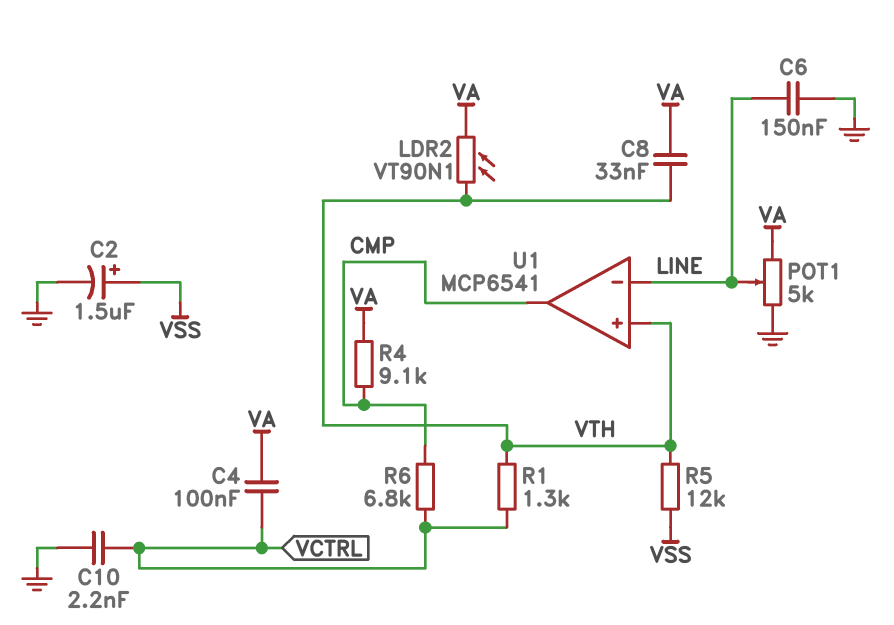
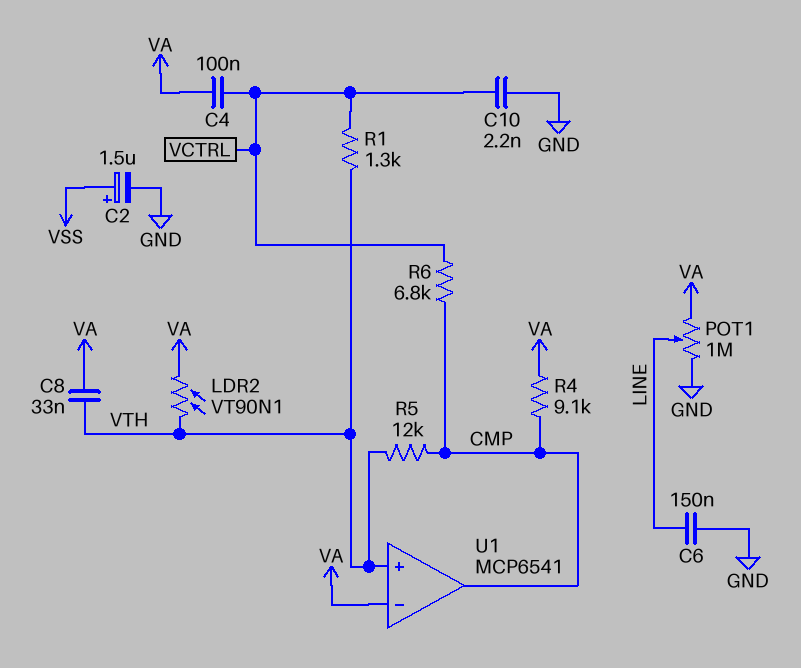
POT1: 5k (GND, VA, wiper LINE) -> 1M (GND, VA, wiper LINE)
R5: 12k (VSS, VTH) -> 12k (CMP, VTH)
U1 pin in-: LINE -> VA

